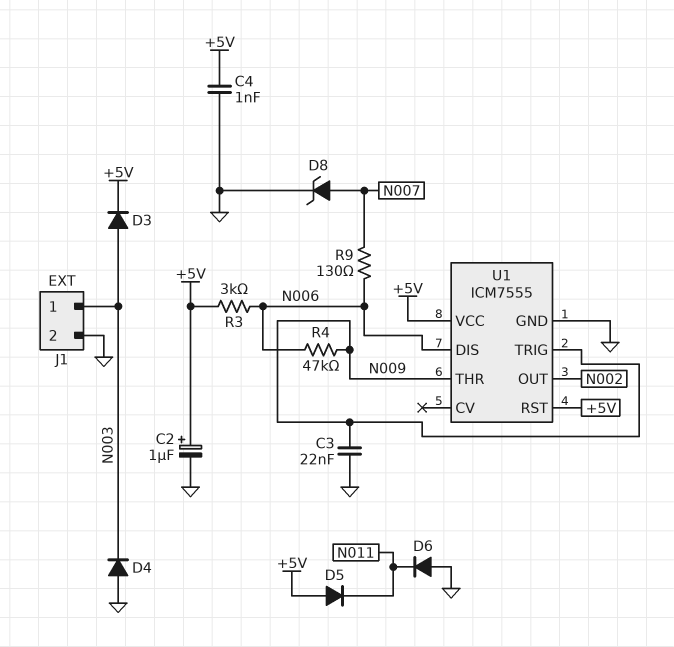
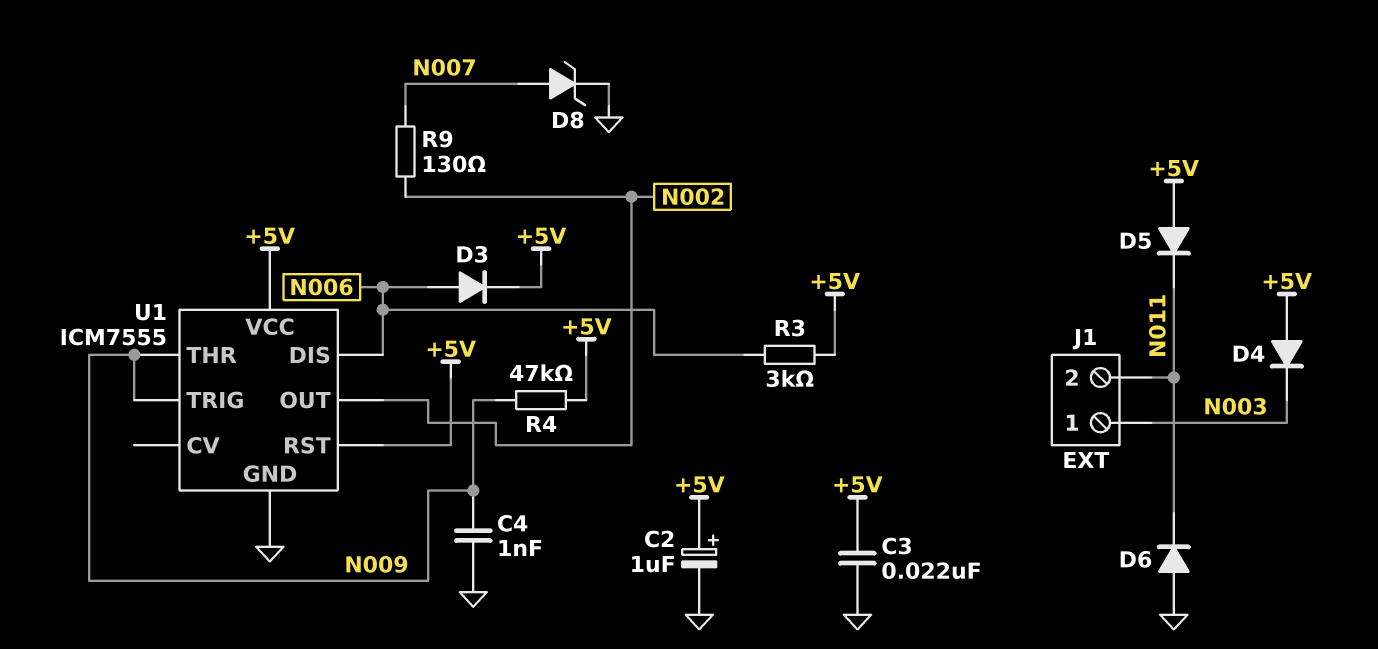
C3: 22nF (GND, N009) -> 22nF (+5V, GND)
C4: 1nF (+5V, GND) -> 1nF (GND, N009)
D3: diode (A N003, K +5V) -> diode (A N006, K +5V)
D4: diode (A GND, K N003) -> diode (A +5V, K N003)
J1 pin 2: GND -> N011
R4: 47k (N006, N009) -> 47k (+5V, N009)
R9: 130 (N006, N007) -> 130 (N002, N007)

